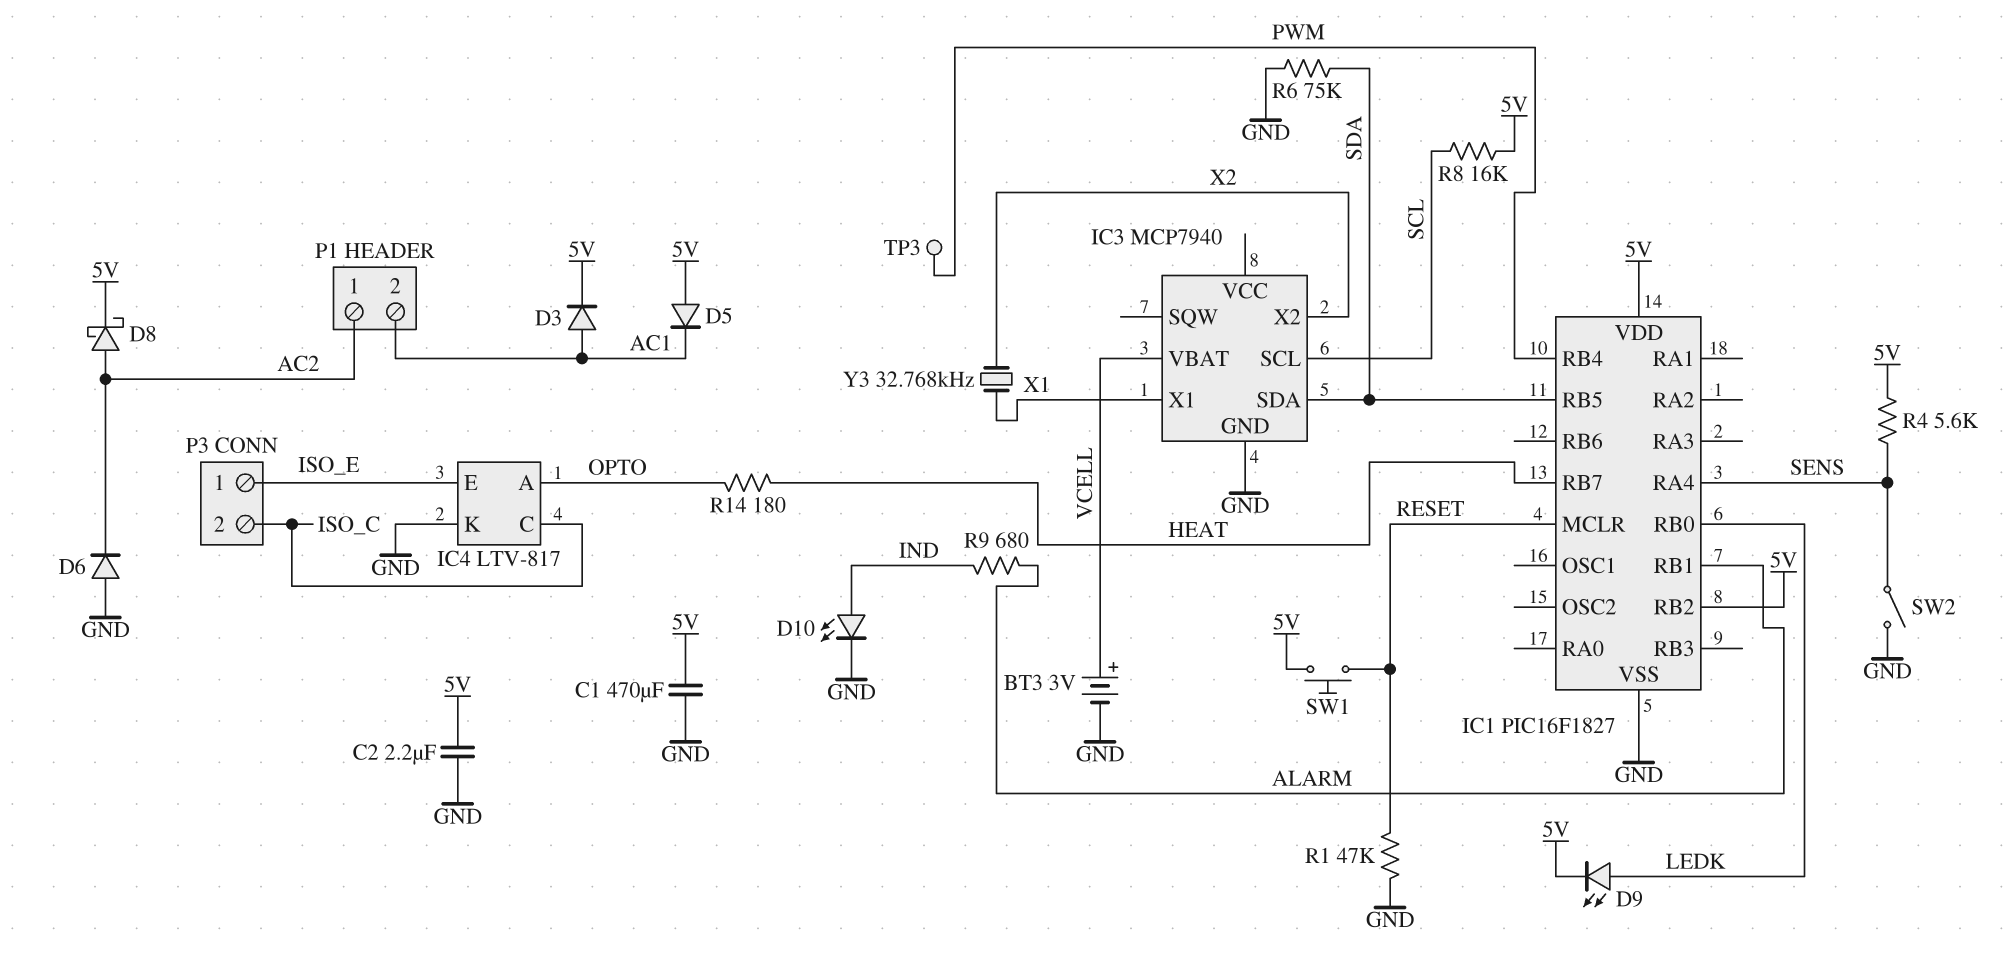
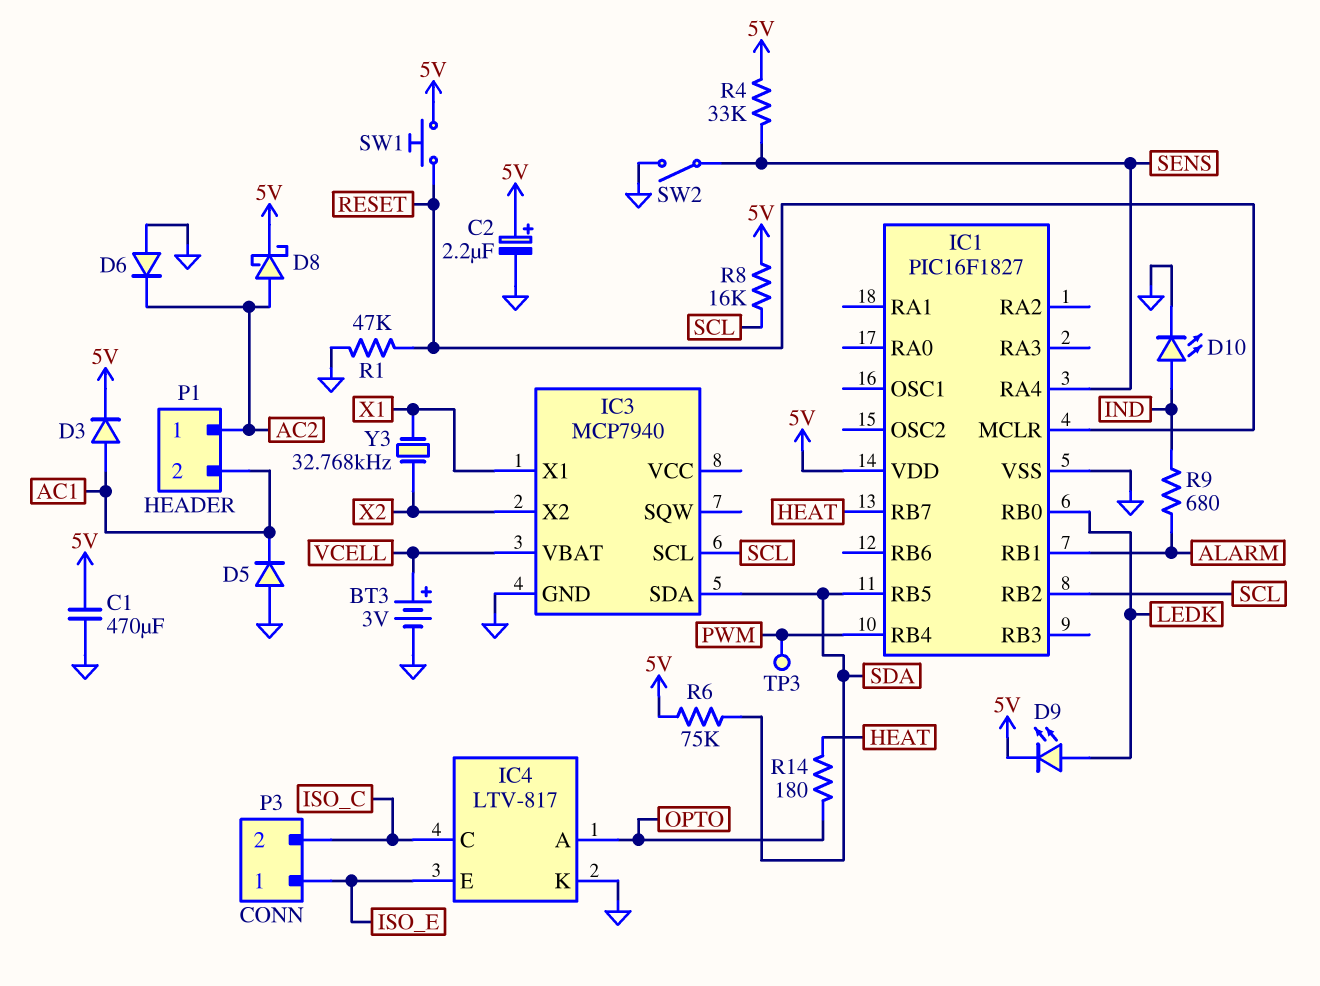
C2: 2.2uF (5V, GND) -> 2.2uF (plus 5V, minus GND)
D5: diode (A 5V, K AC1) -> diode (A GND, K AC1)
IC1 pin RB2: 5V -> SCL
R4: 5.6k (5V, SENS) -> 33k (5V, SENS)
R6: 75k (GND, SDA) -> 75k (5V, SDA)

